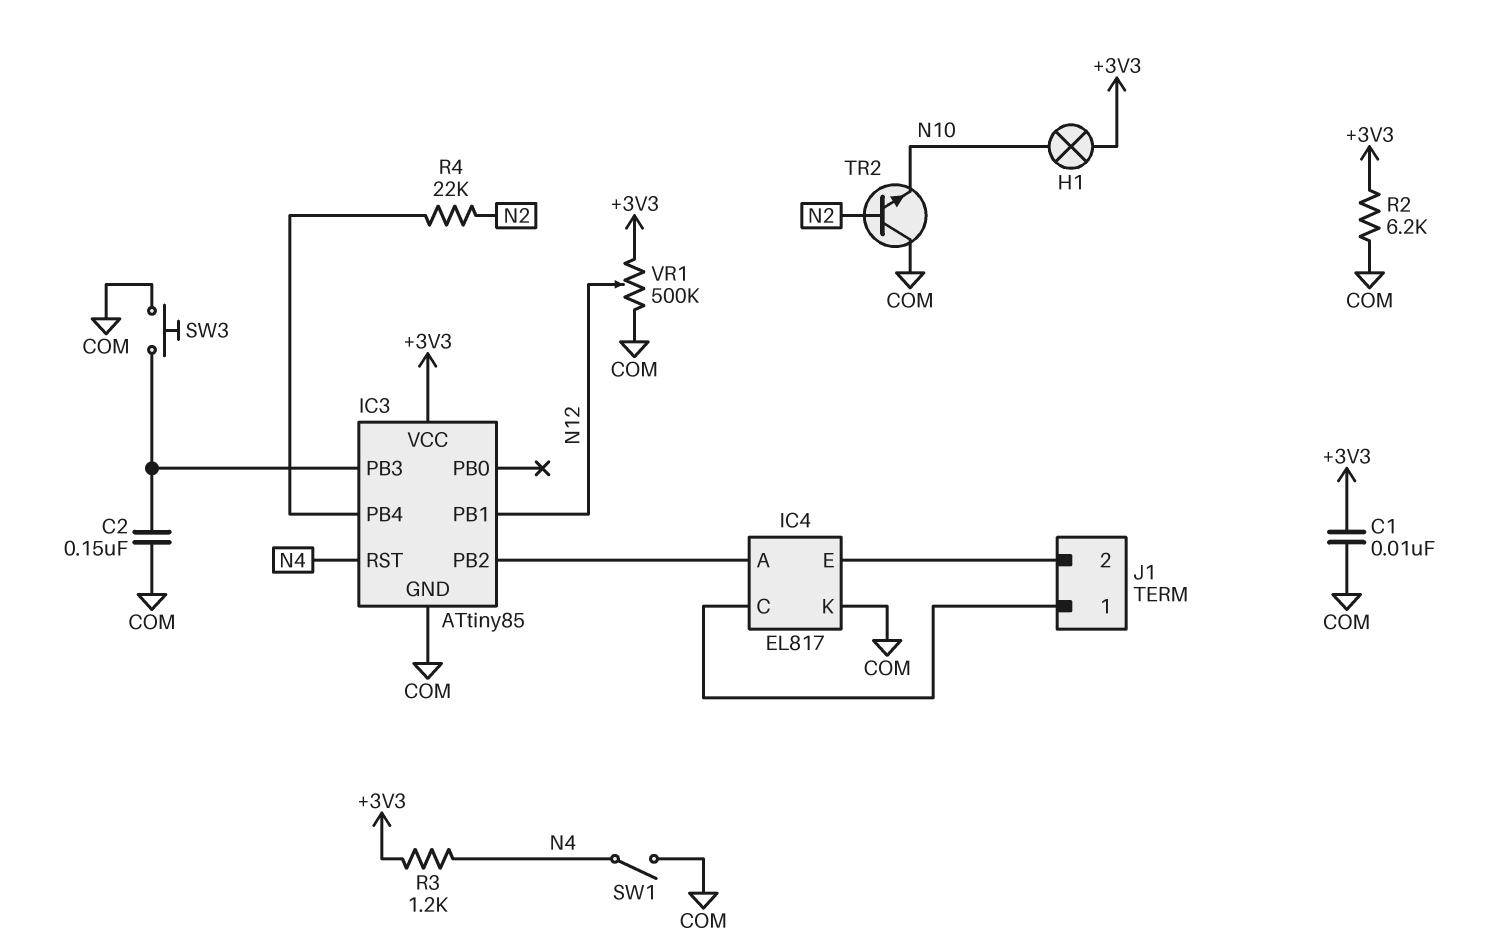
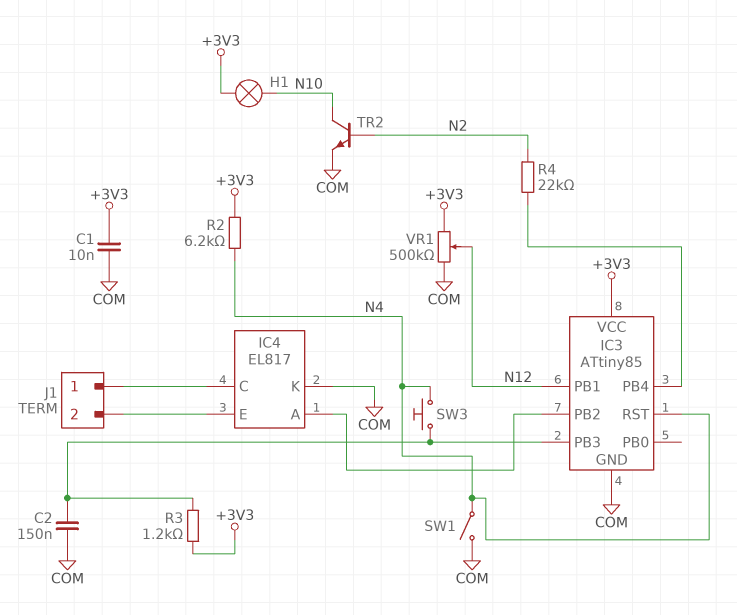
R2: 6.2k (+3V3, COM) -> 6.2k (+3V3, N4)
R3: 1.2k (+3V3, N4) -> 1.2k (+3V3, IC3/PB3)
SW3: button (COM, IC3/PB3) -> button (IC3/PB3, N4)
TR2: NPN (B N2, C COM, E N10) -> NPN (B N2, C N10, E COM)

